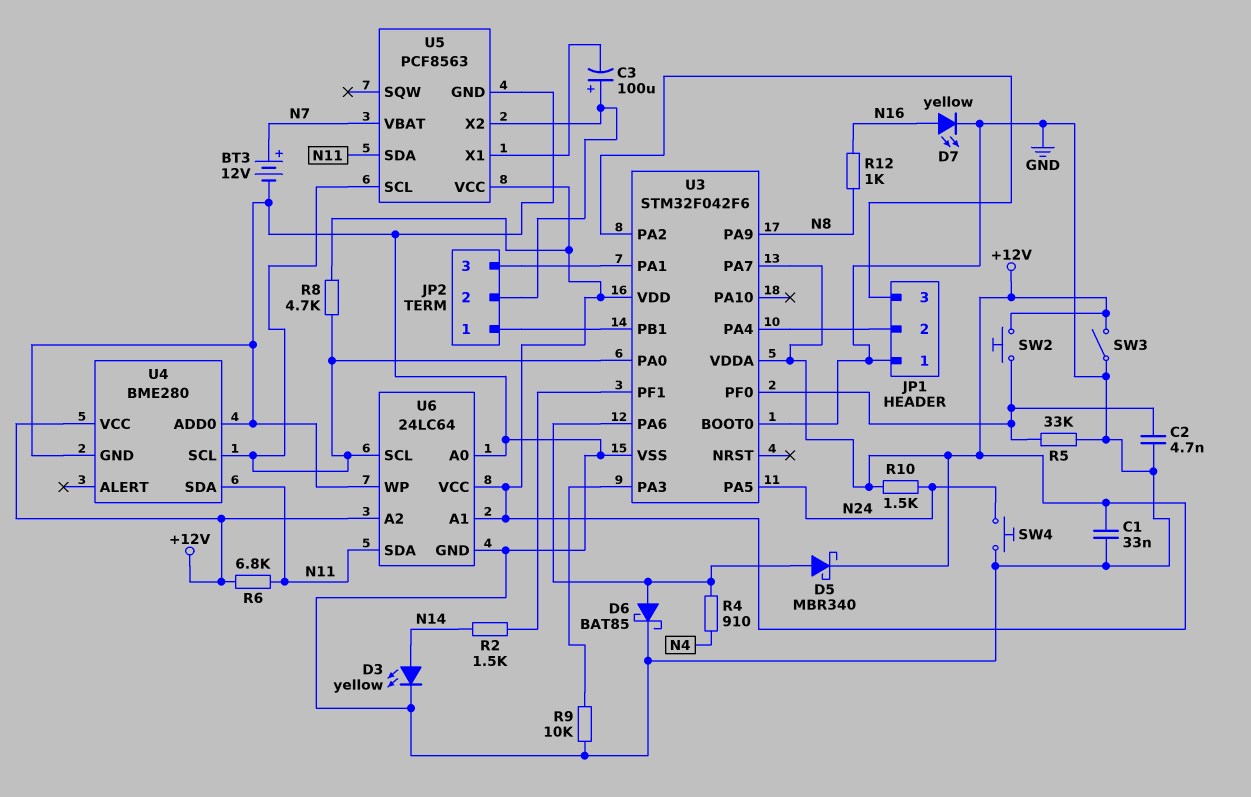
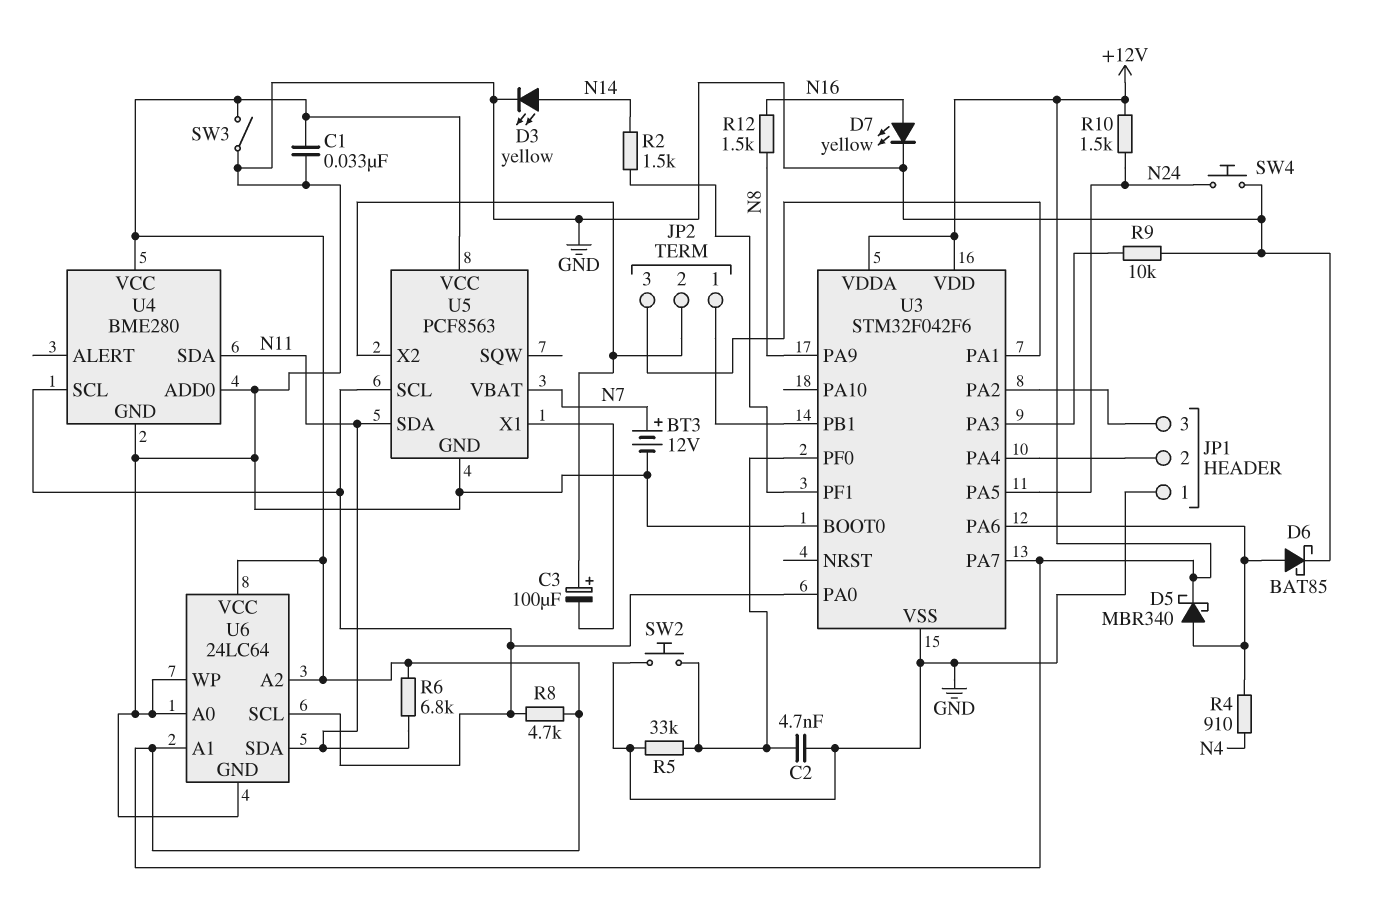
R12: 1k (N8, N16) -> 1.5k (N8, N16)
SW2: button (+12V, U3/PF0) -> button (GND, U3/PF0)

